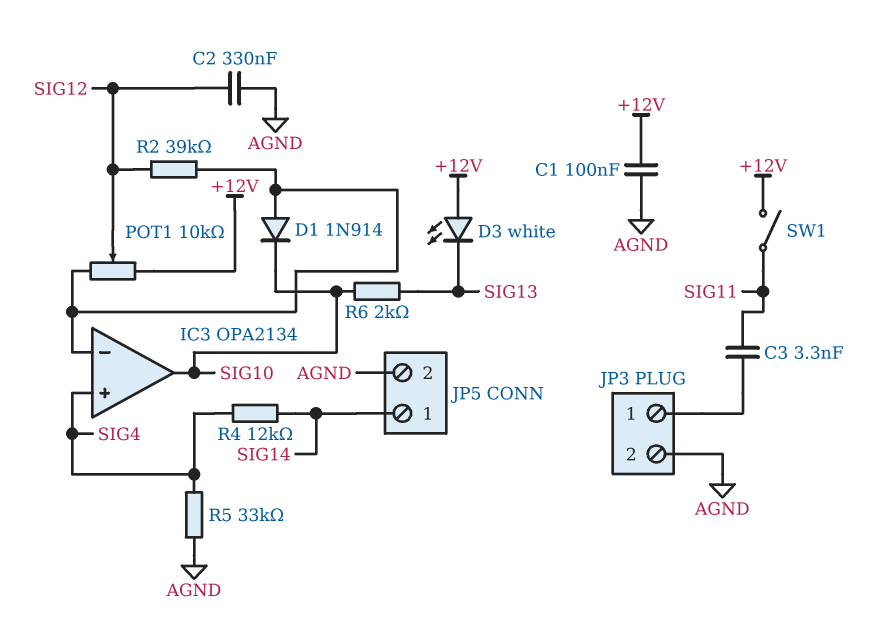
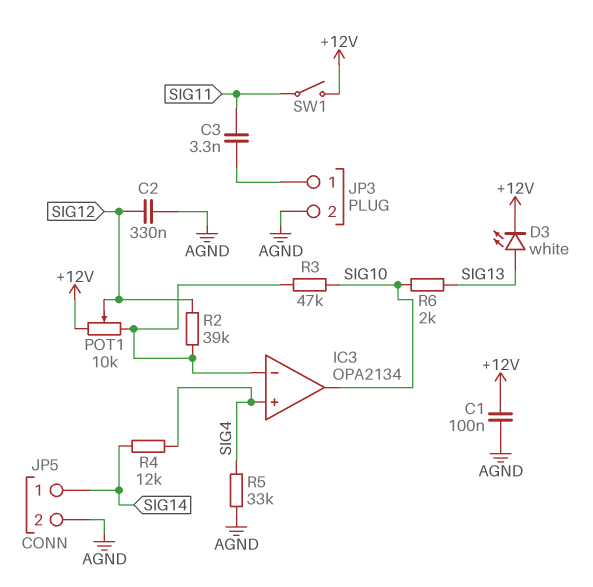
D1: diode 1N914 (A IC3/in-, K SIG10) -> none
D3: LED white (A +12V, K SIG13) -> LED white (A SIG13, K +12V)
R3: none -> 47k (IC3/in-, SIG10)

